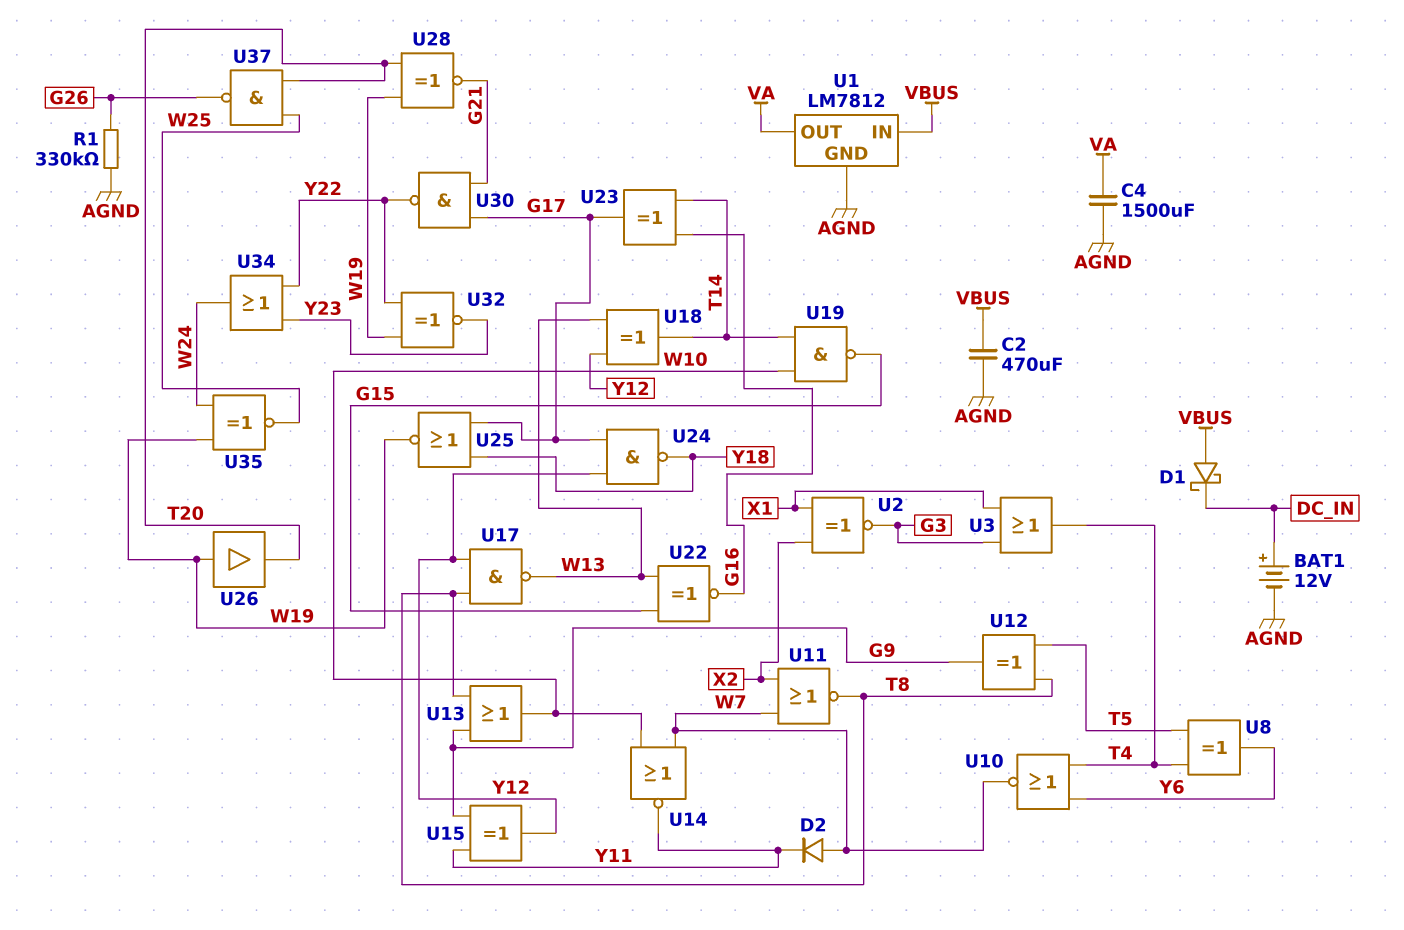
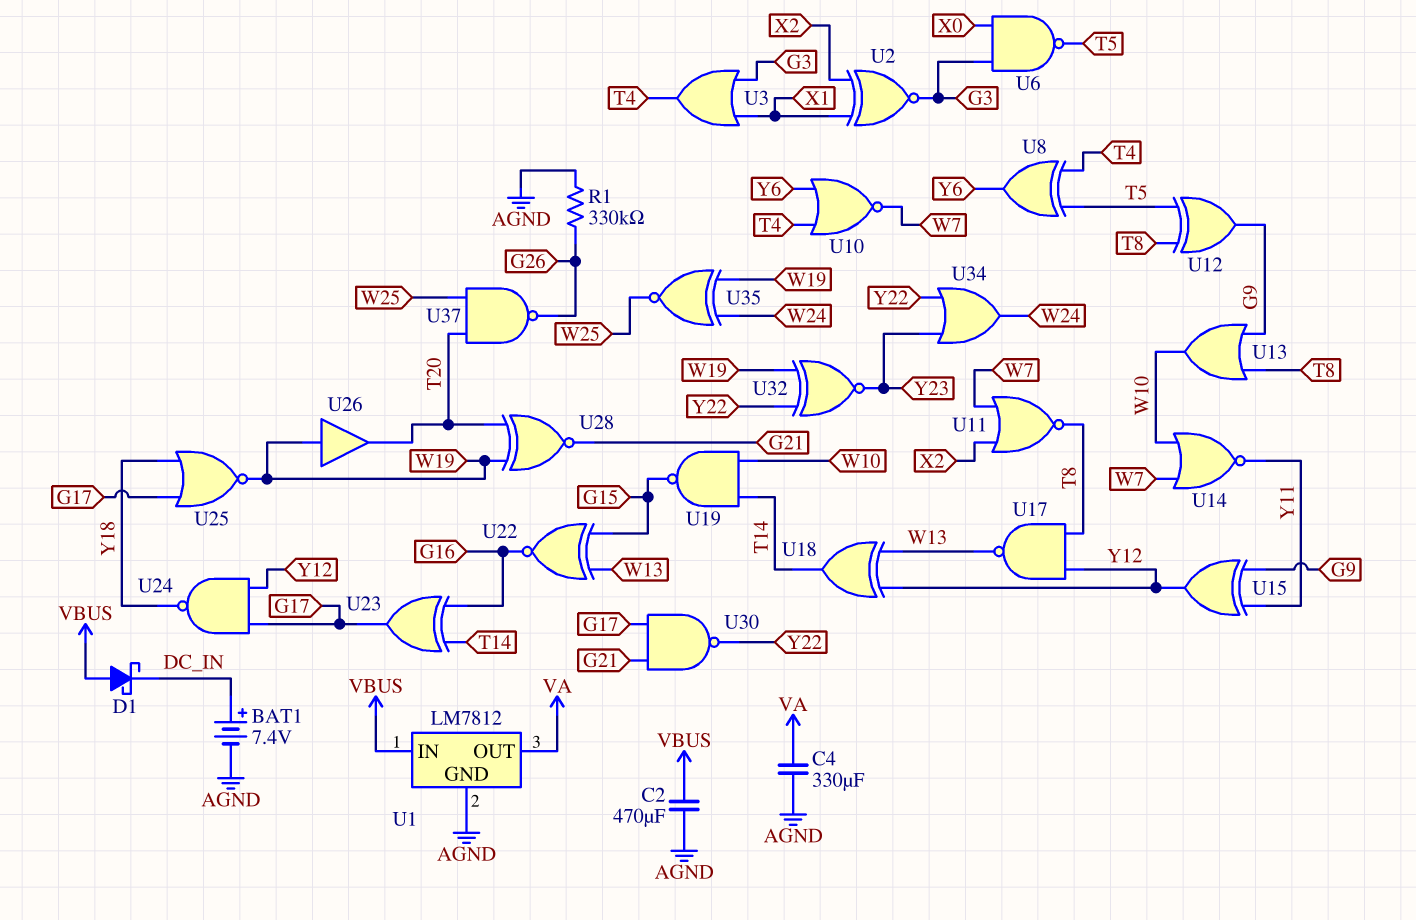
BAT1: 12V (plus DC_IN, minus AGND) -> 7.4V (plus DC_IN, minus AGND)
C4: 1500uF (AGND, VA) -> 330uF (AGND, VA)
D2: diode (A W7, K Y11) -> none
U6: none -> NAND (in G3, in X0, out T5)

